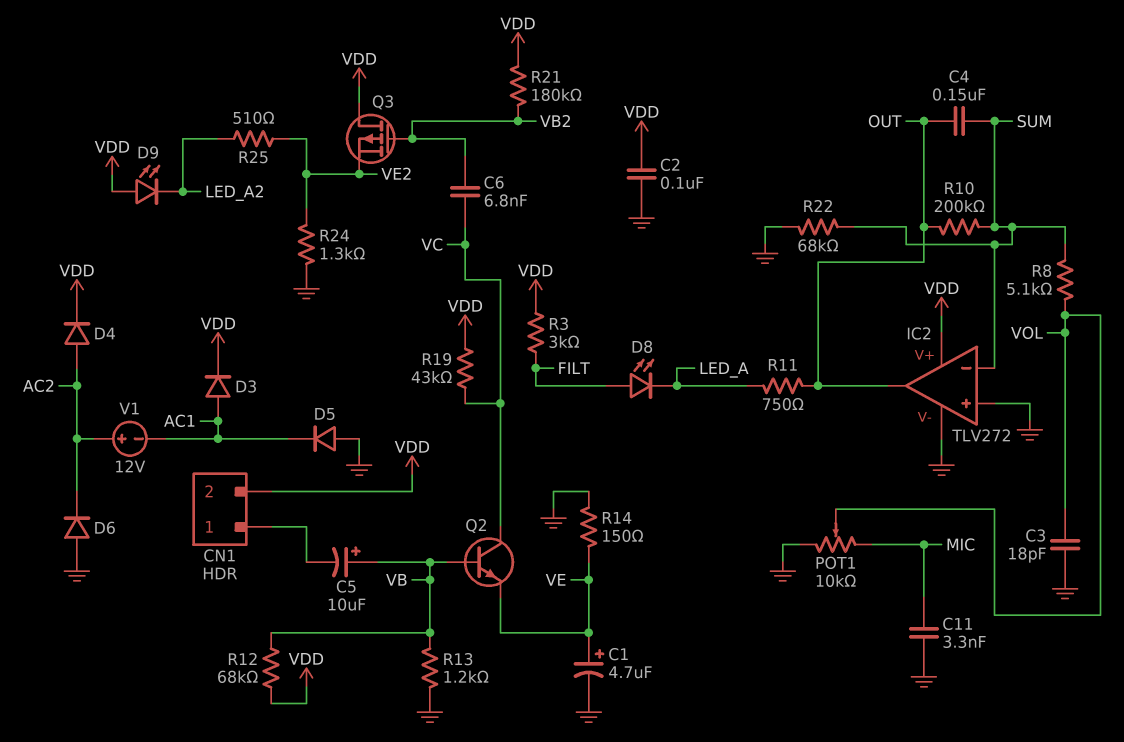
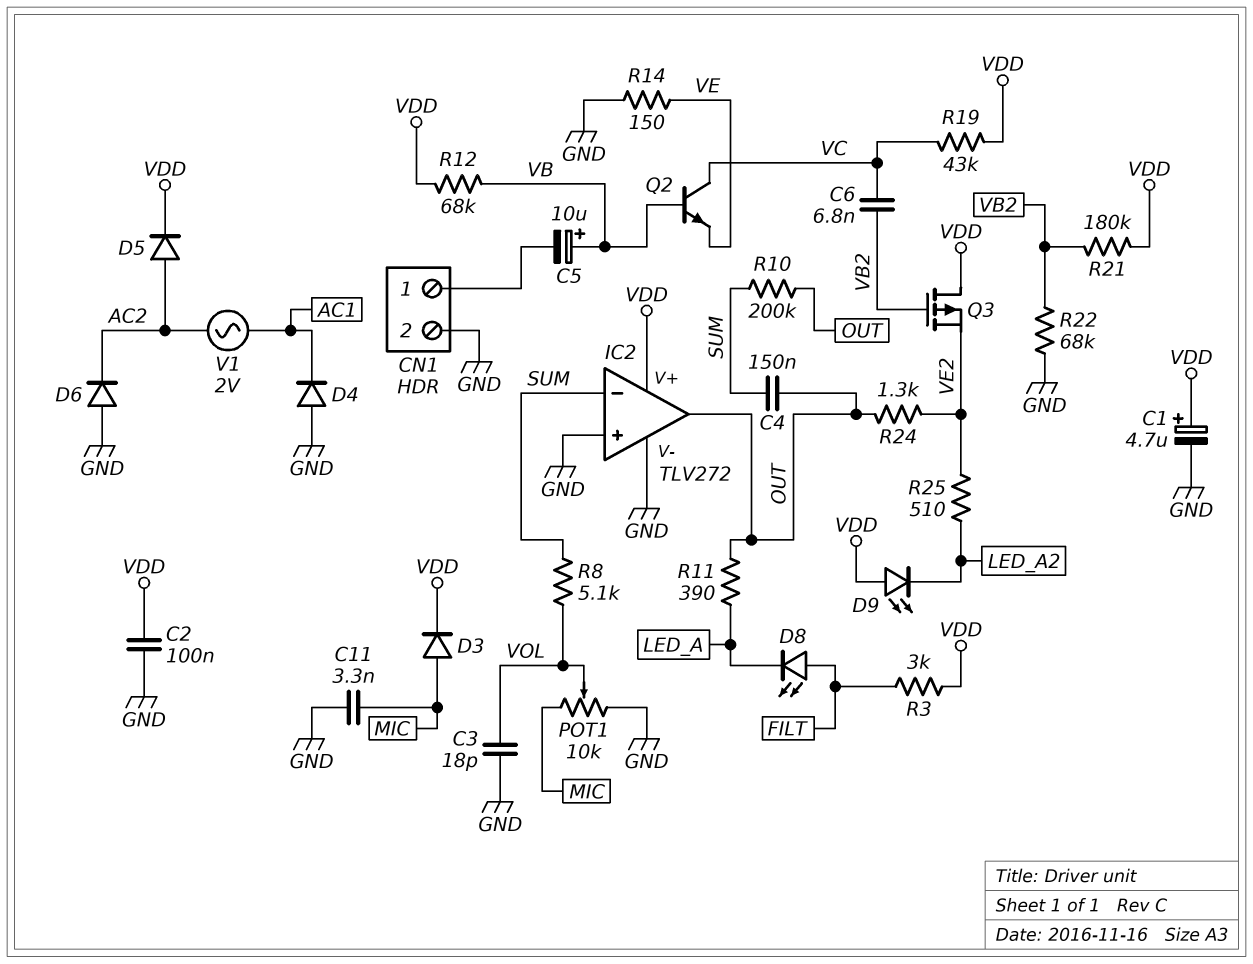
C1: 4.7uF (plus VE, minus GND) -> 4.7uF (plus VDD, minus GND)
CN1 pin 2: VDD -> GND
D3: diode (A AC1, K VDD) -> diode (A MIC, K VDD)
D4: diode (A AC2, K VDD) -> diode (A GND, K AC1)
D5: diode (A GND, K AC1) -> diode (A AC2, K VDD)
R11: 750 (LED_A, OUT) -> 390 (LED_A, OUT)
R13: 1.2k (GND, VB) -> none
R22: 68k (GND, SUM) -> 68k (GND, VB2)
R24: 1.3k (GND, VE2) -> 1.3k (OUT, VE2)
V1: 12V (plus AC2, minus AC1) -> AC 2V (AC1, AC2)

